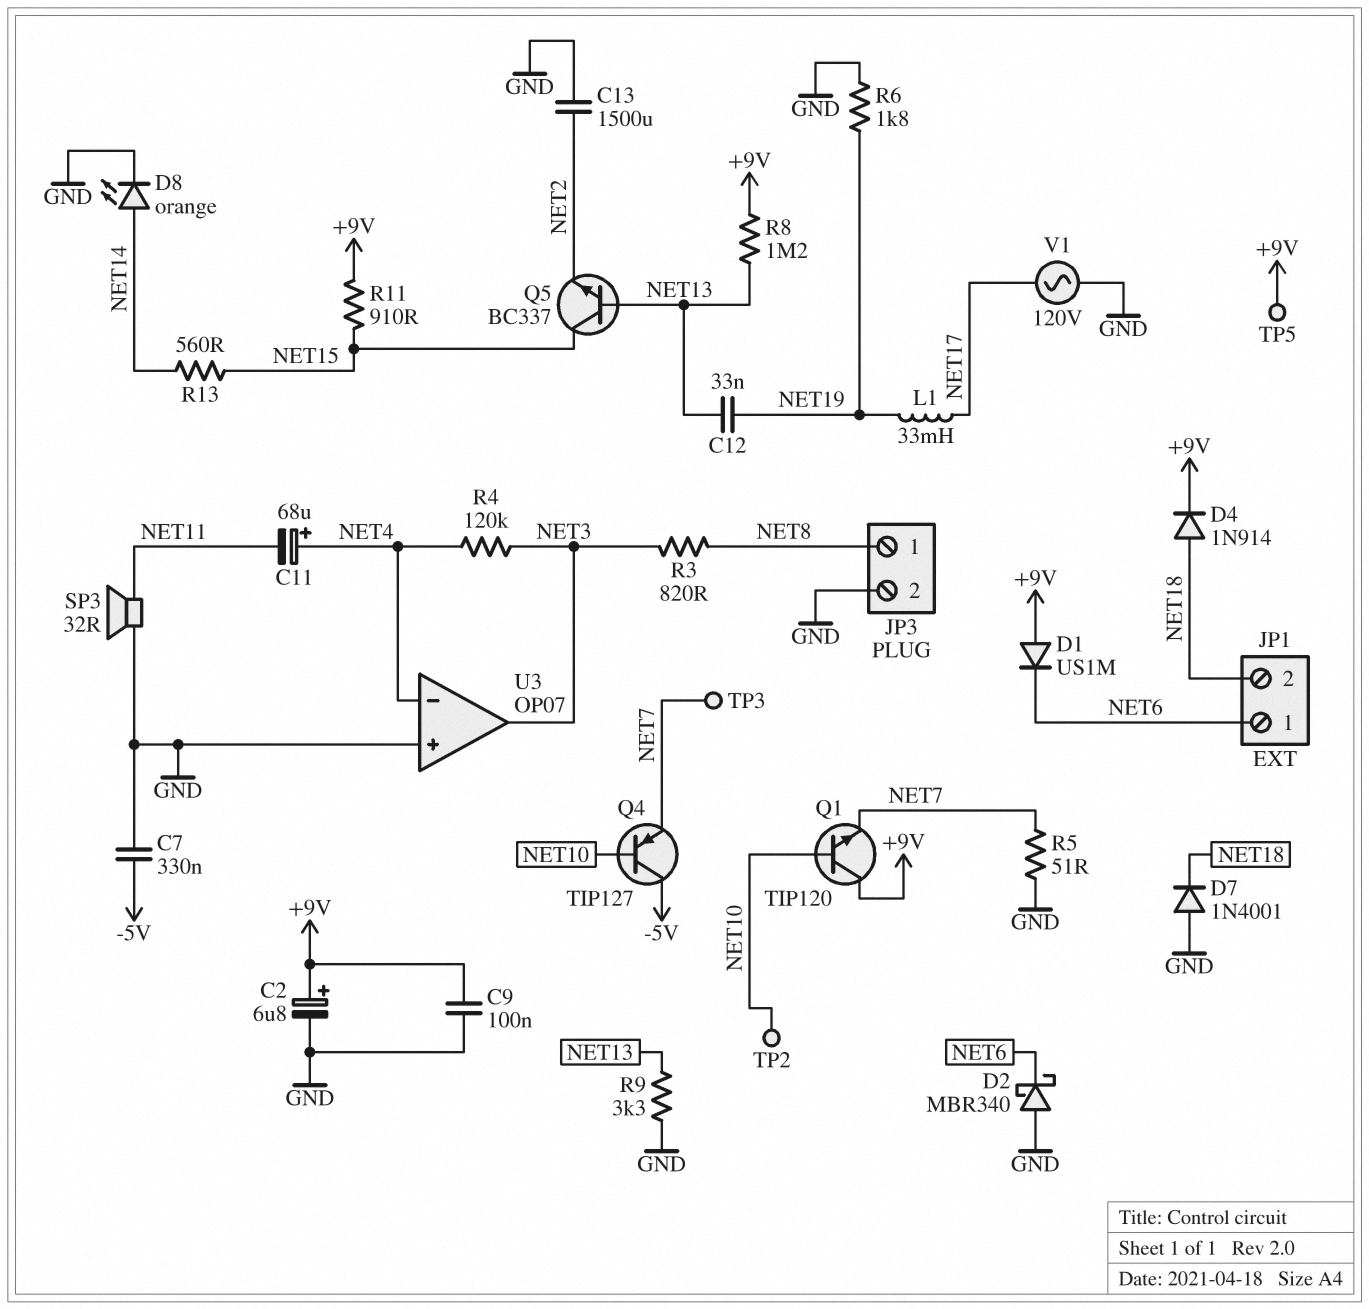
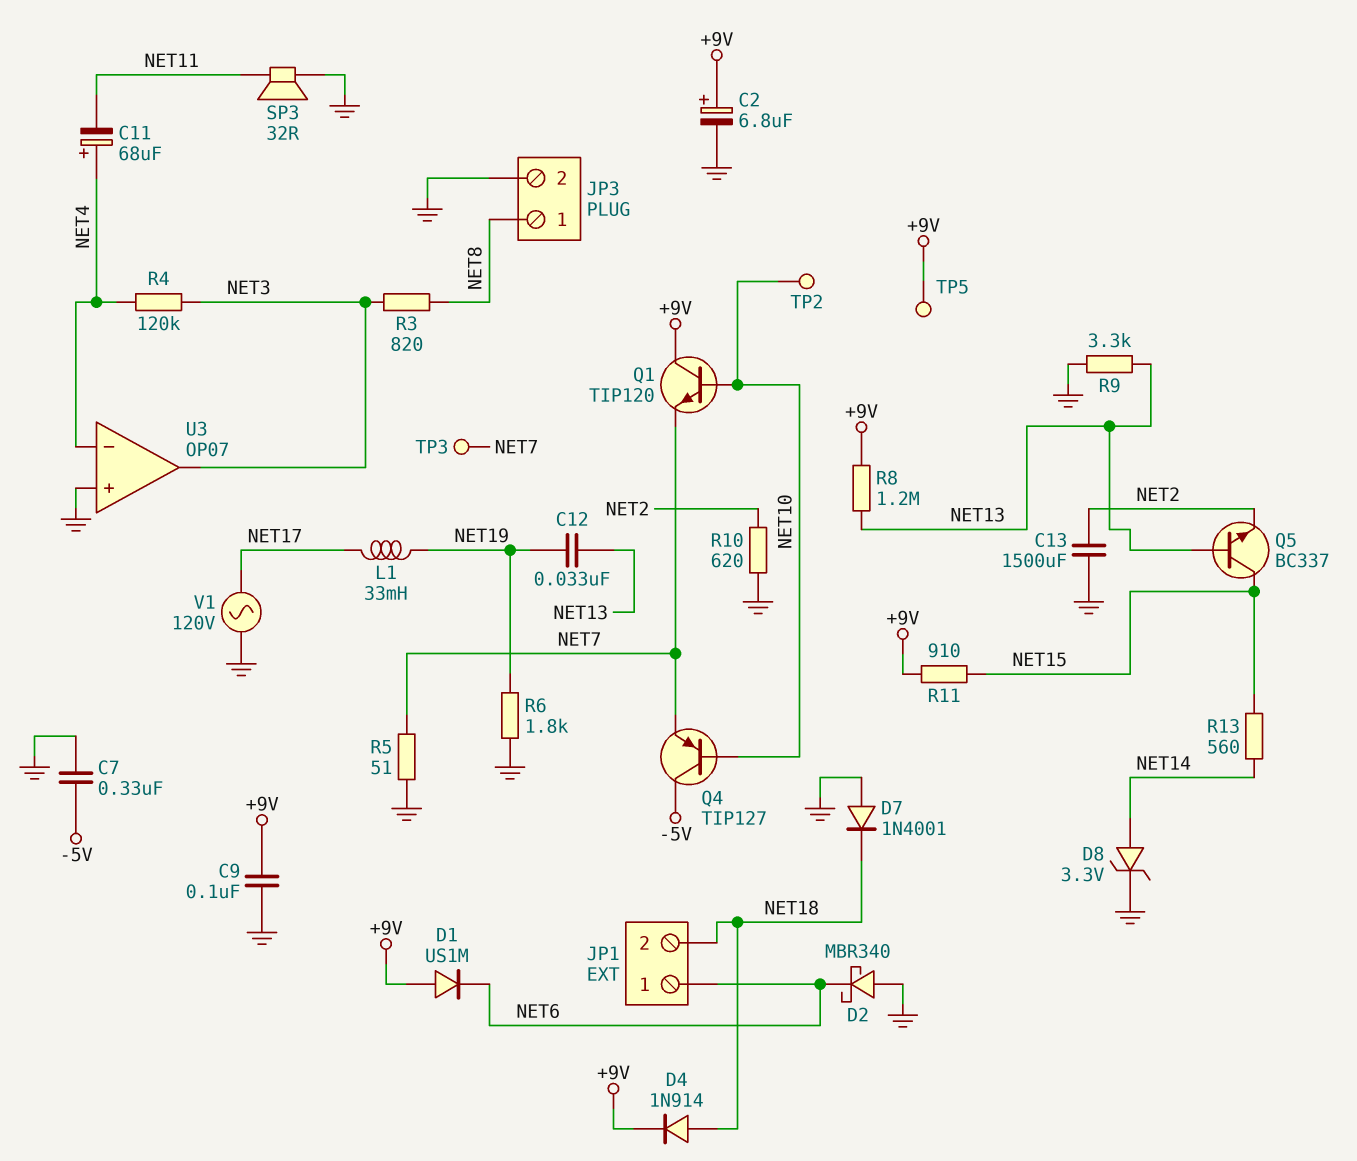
D8: LED orange (A NET14, K GND) -> zener 3.3V (A NET14, K GND)
R10: none -> 620 (GND, NET2)

